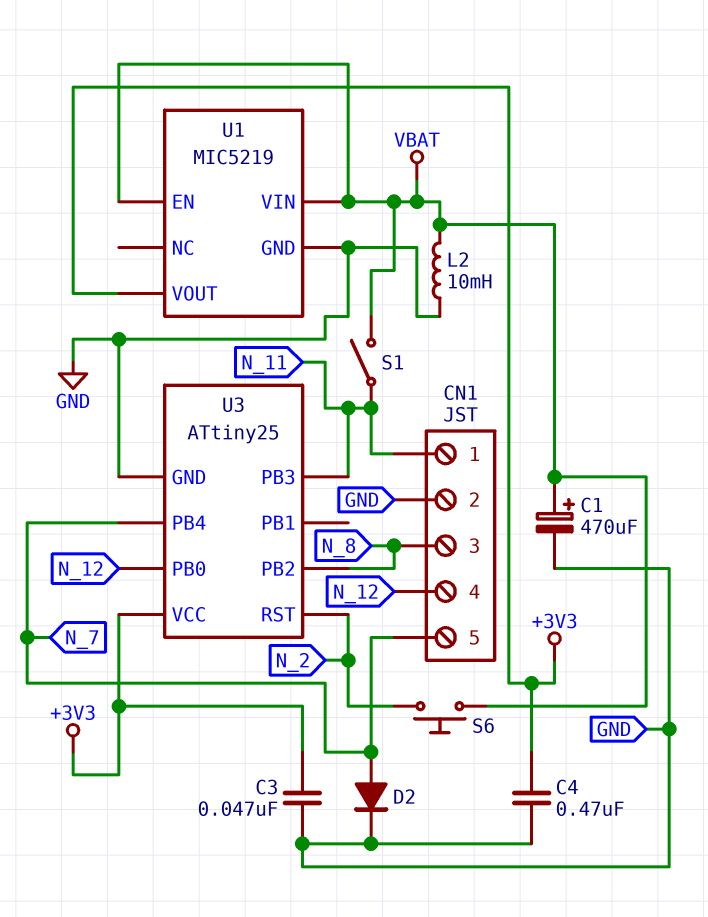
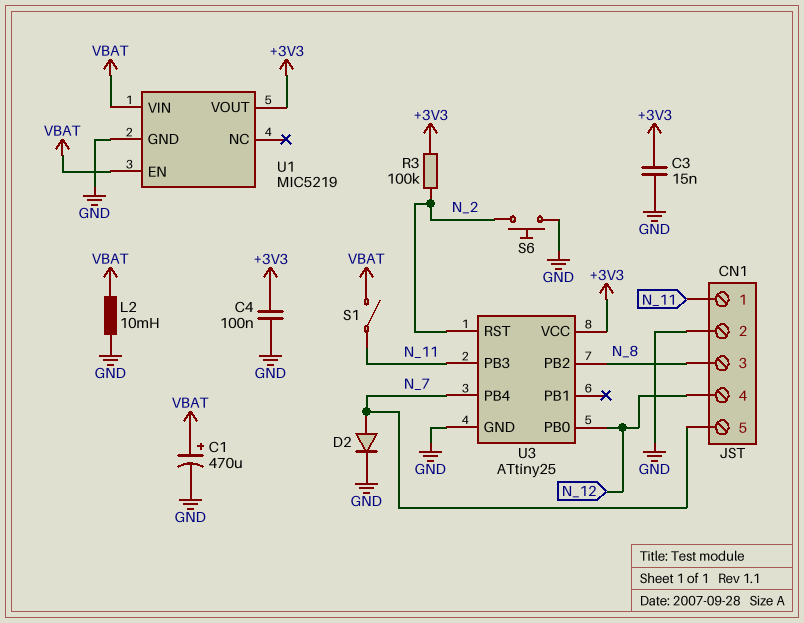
C3: 47nF (+3V3, GND) -> 15nF (+3V3, GND)
C4: 470nF (+3V3, GND) -> 100nF (+3V3, GND)
R3: none -> 100k (+3V3, N_2)
S6: button (N_2, VBAT) -> button (GND, N_2)

